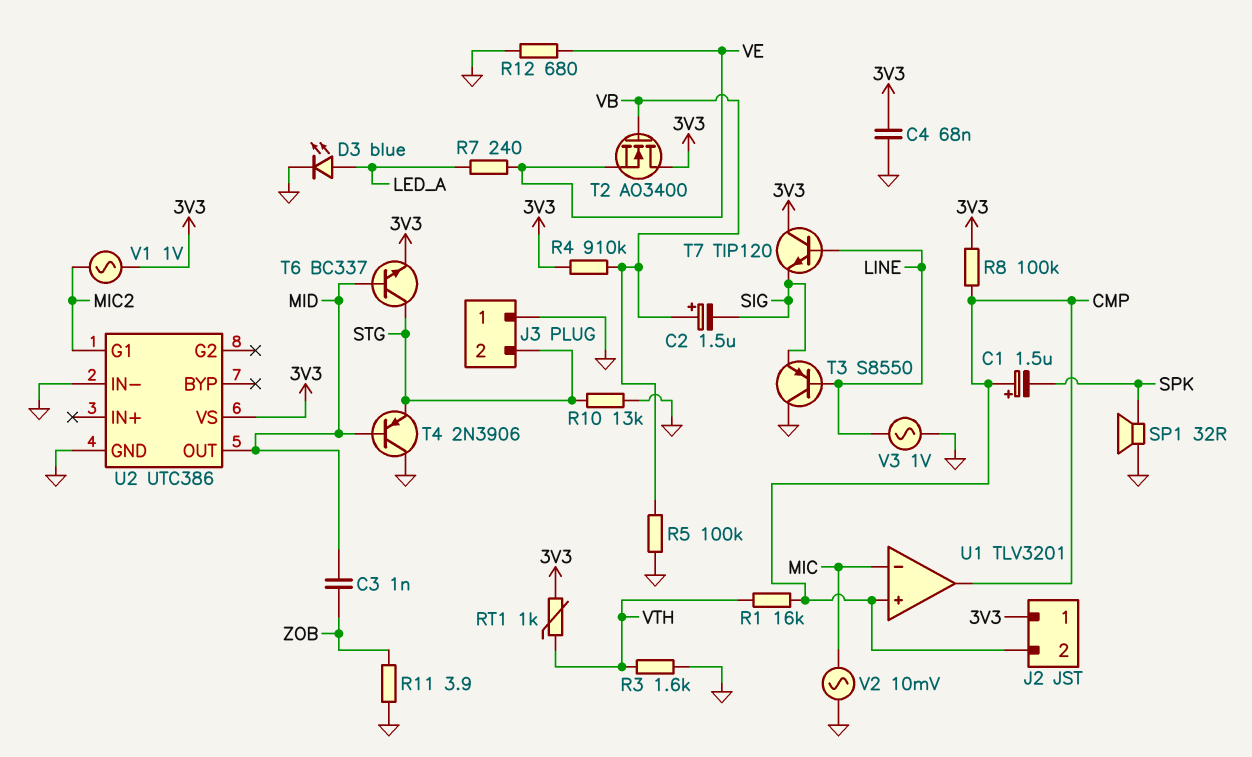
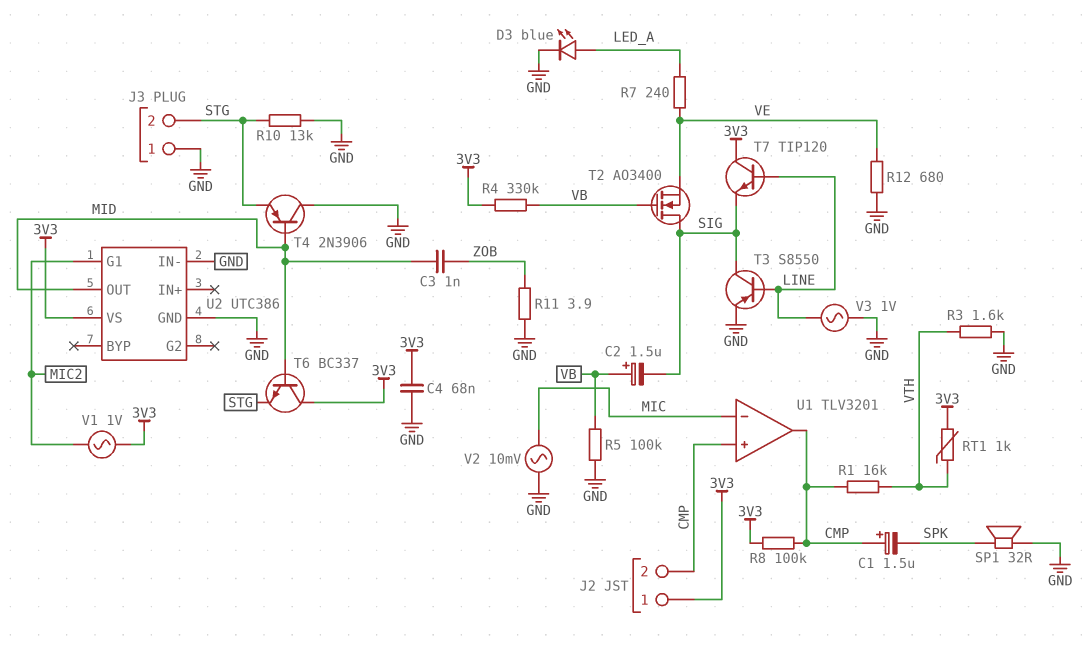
R4: 910k (3V3, VB) -> 330k (3V3, VB)
T2: NMOS AO3400 (G VB, D 3V3, S VE) -> NMOS AO3400 (G VB, D SIG, S VE)
T3: PNP S8550 (B LINE, C GND, E SIG) -> PNP S8550 (B LINE, C SIG, E GND)
T6: NPN BC337 (B MID, C STG, E 3V3) -> NPN BC337 (B MID, C 3V3, E STG)

